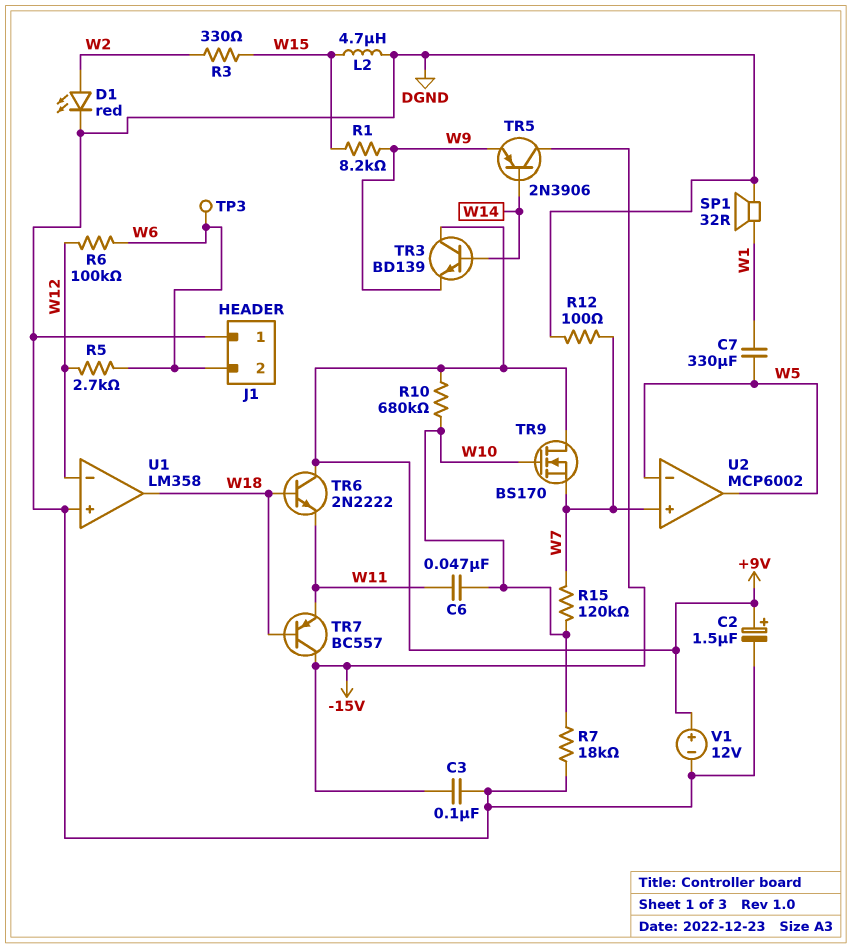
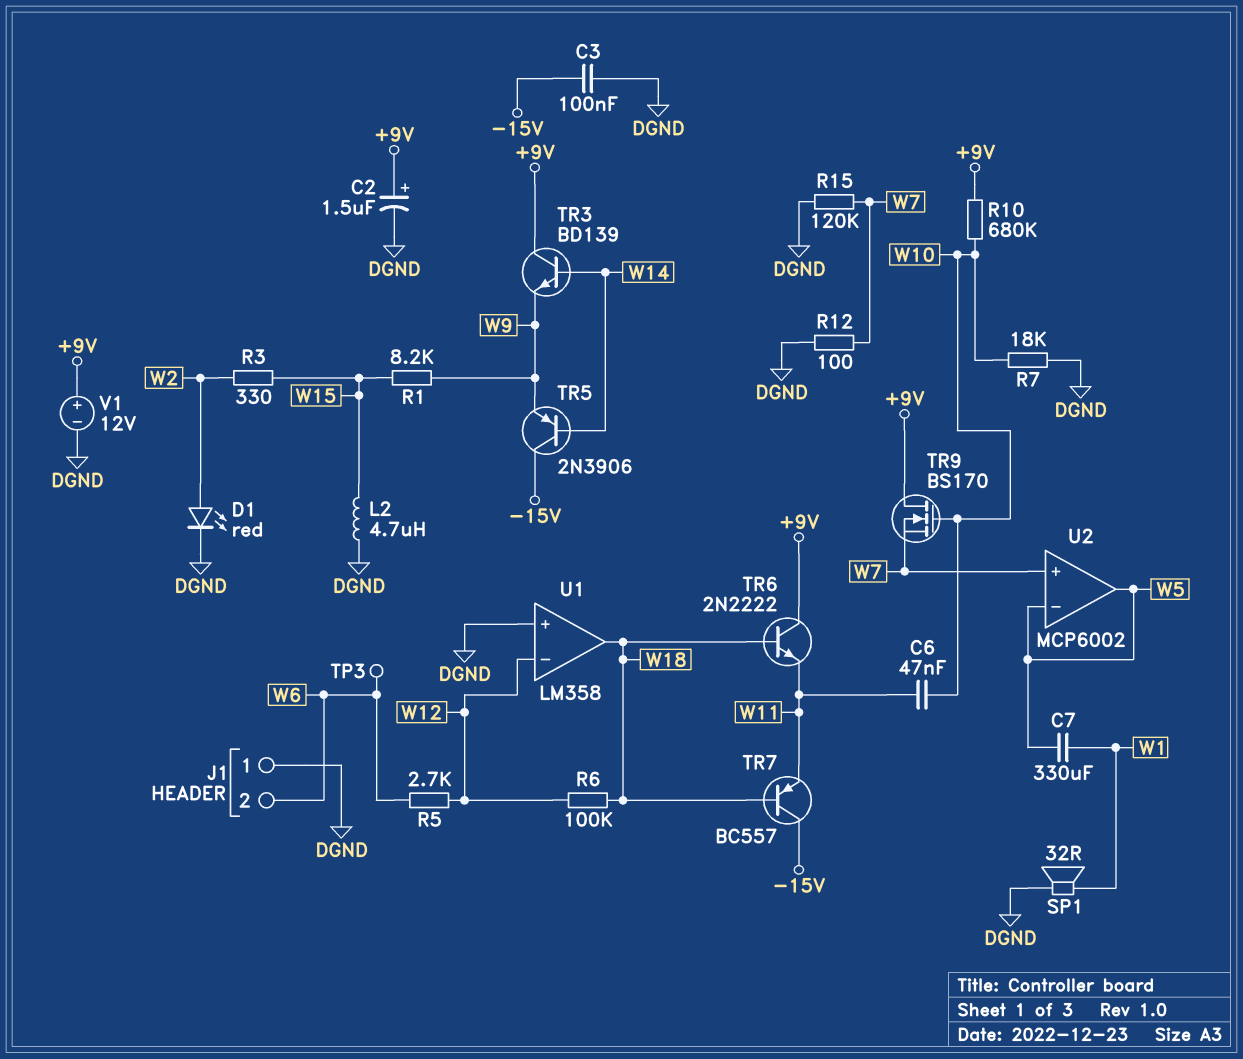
R6: 100k (W6, W12) -> 100k (W12, W18)
R15: 120k (W7, W10) -> 120k (DGND, W7)

